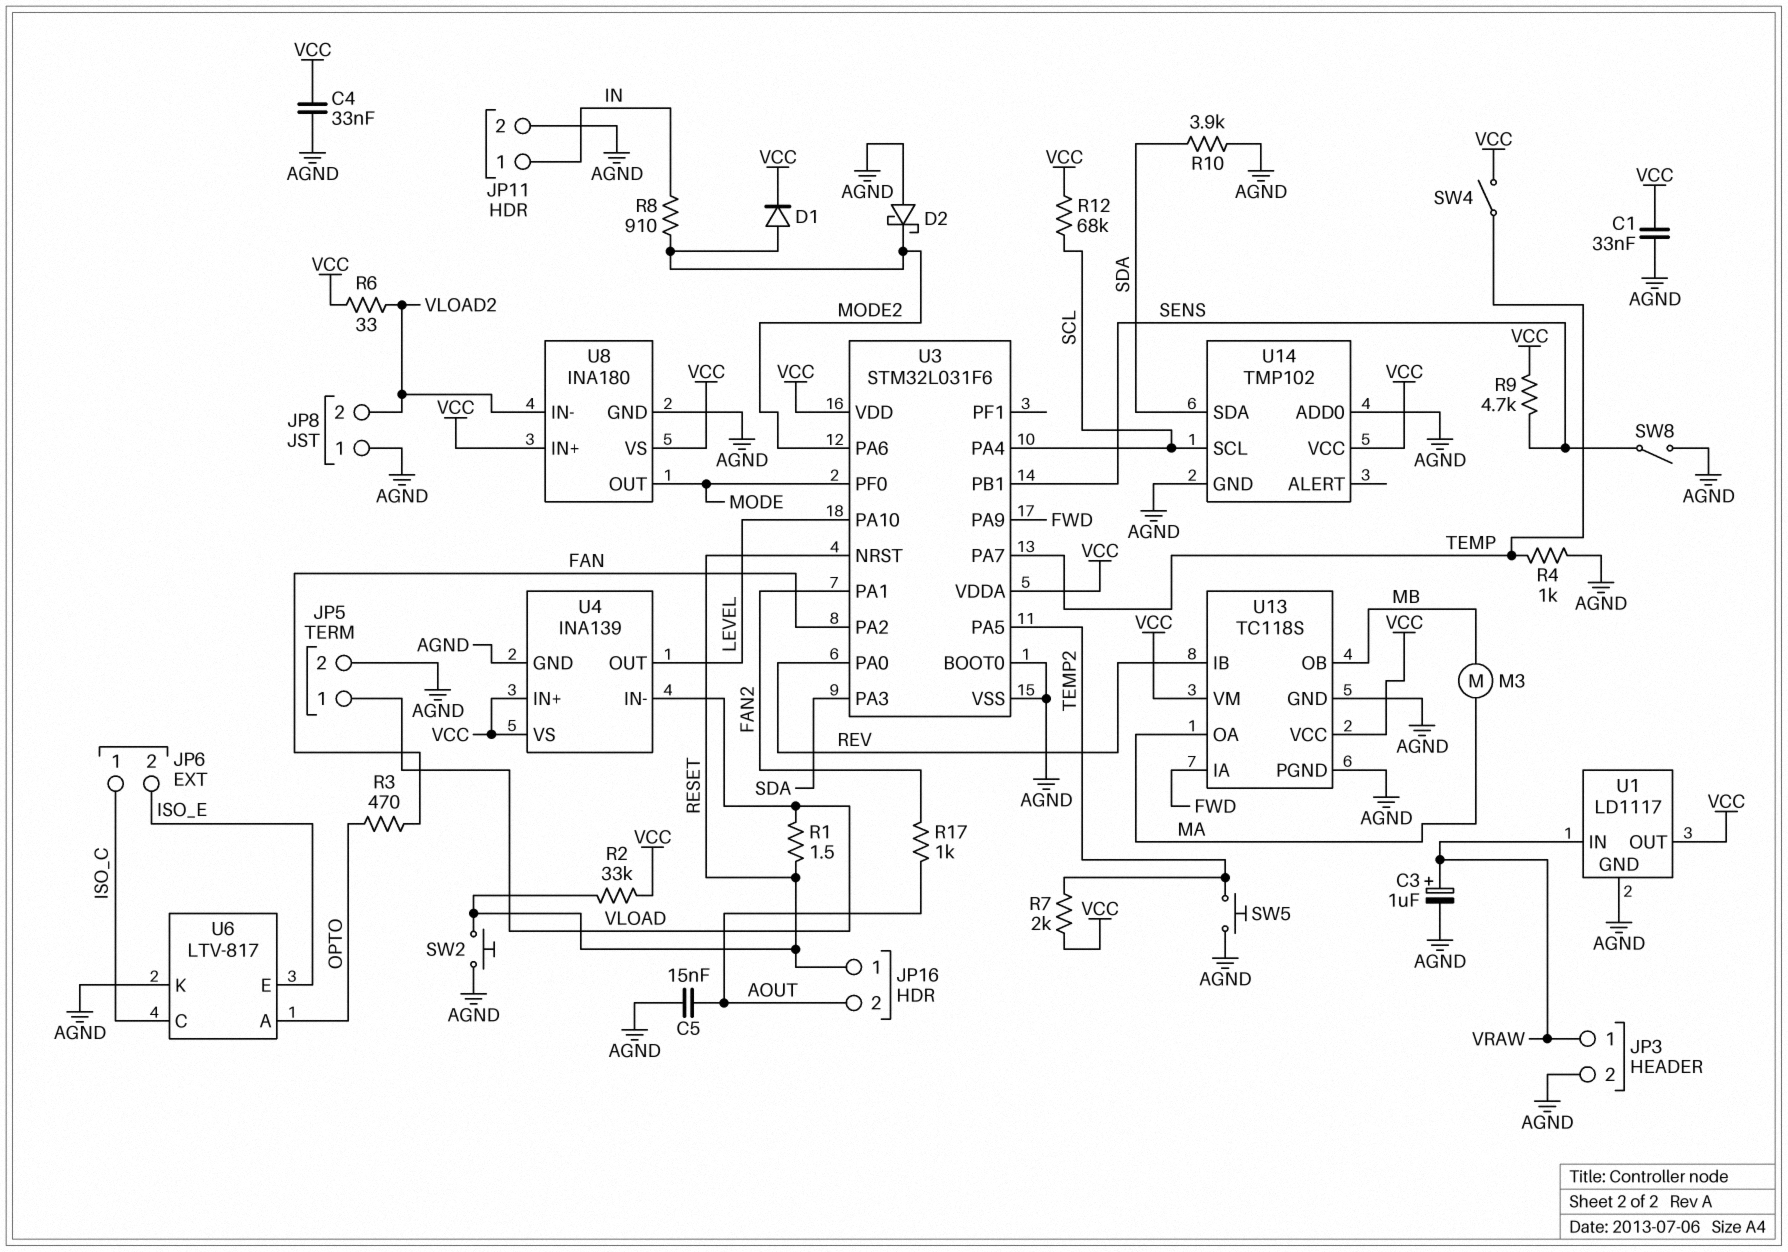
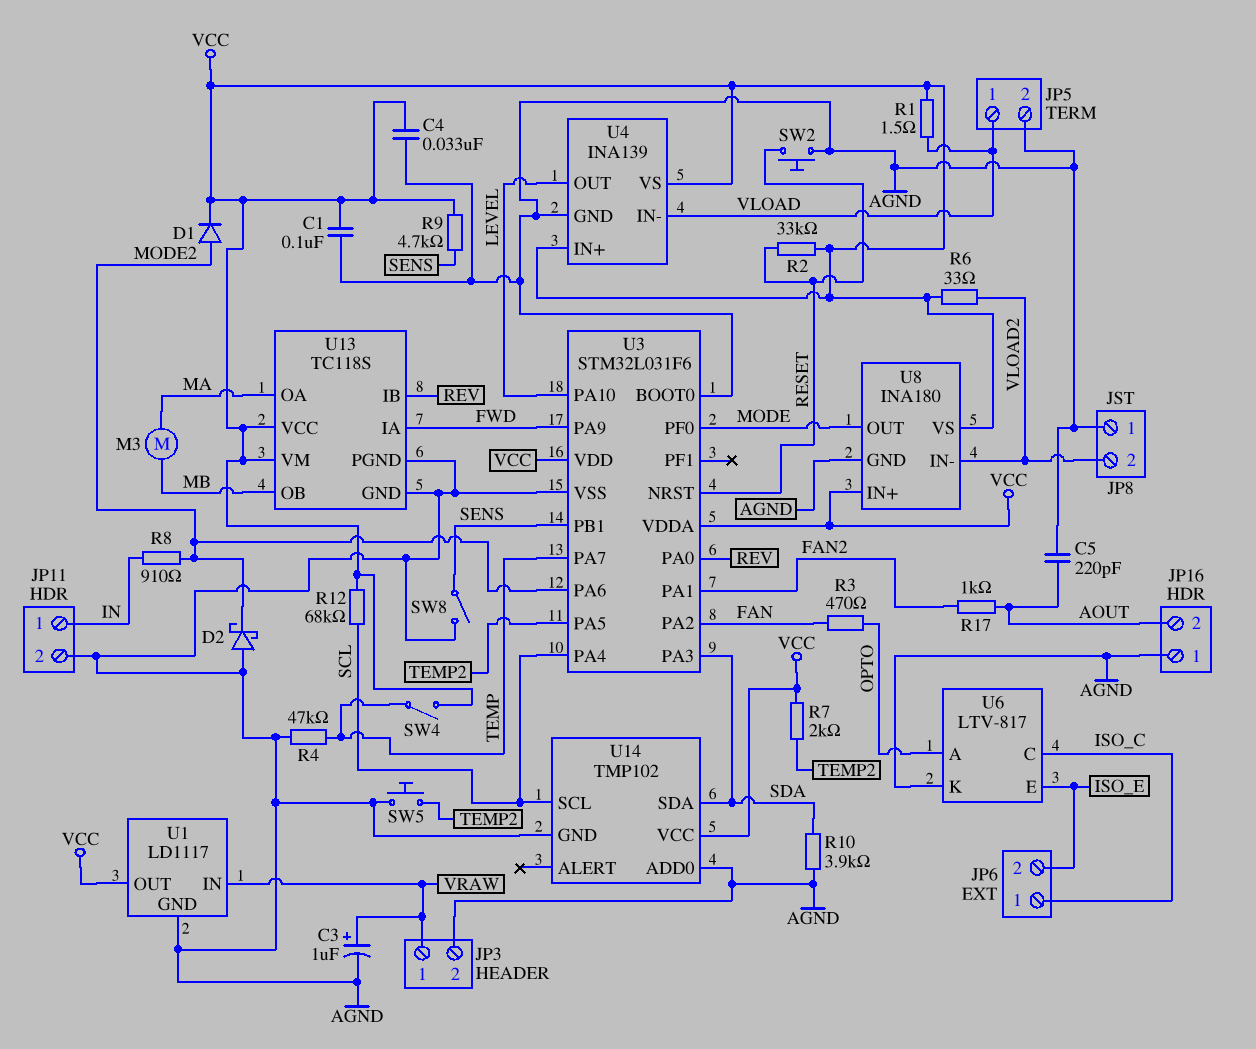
C1: 33nF (AGND, VCC) -> 100nF (AGND, VCC)
C5: 15nF (AGND, AOUT) -> 220pF (AGND, AOUT)
JP16 pin 1: RESET -> AGND
R1: 1.5 (RESET, VLOAD) -> 1.5 (VCC, VLOAD)
R4: 1k (AGND, TEMP) -> 47k (AGND, TEMP)

